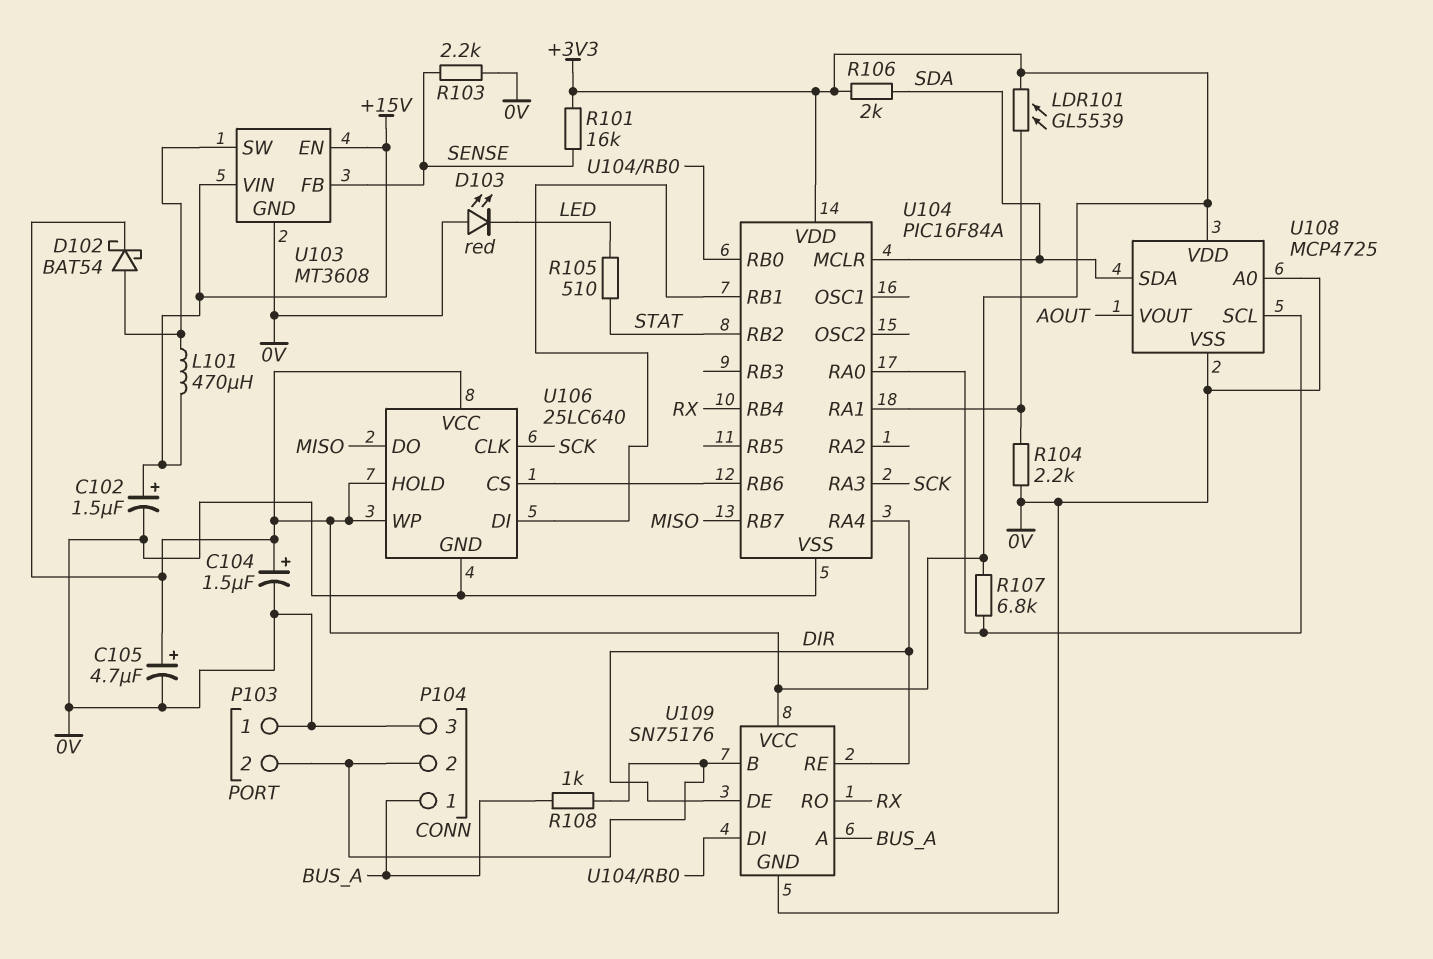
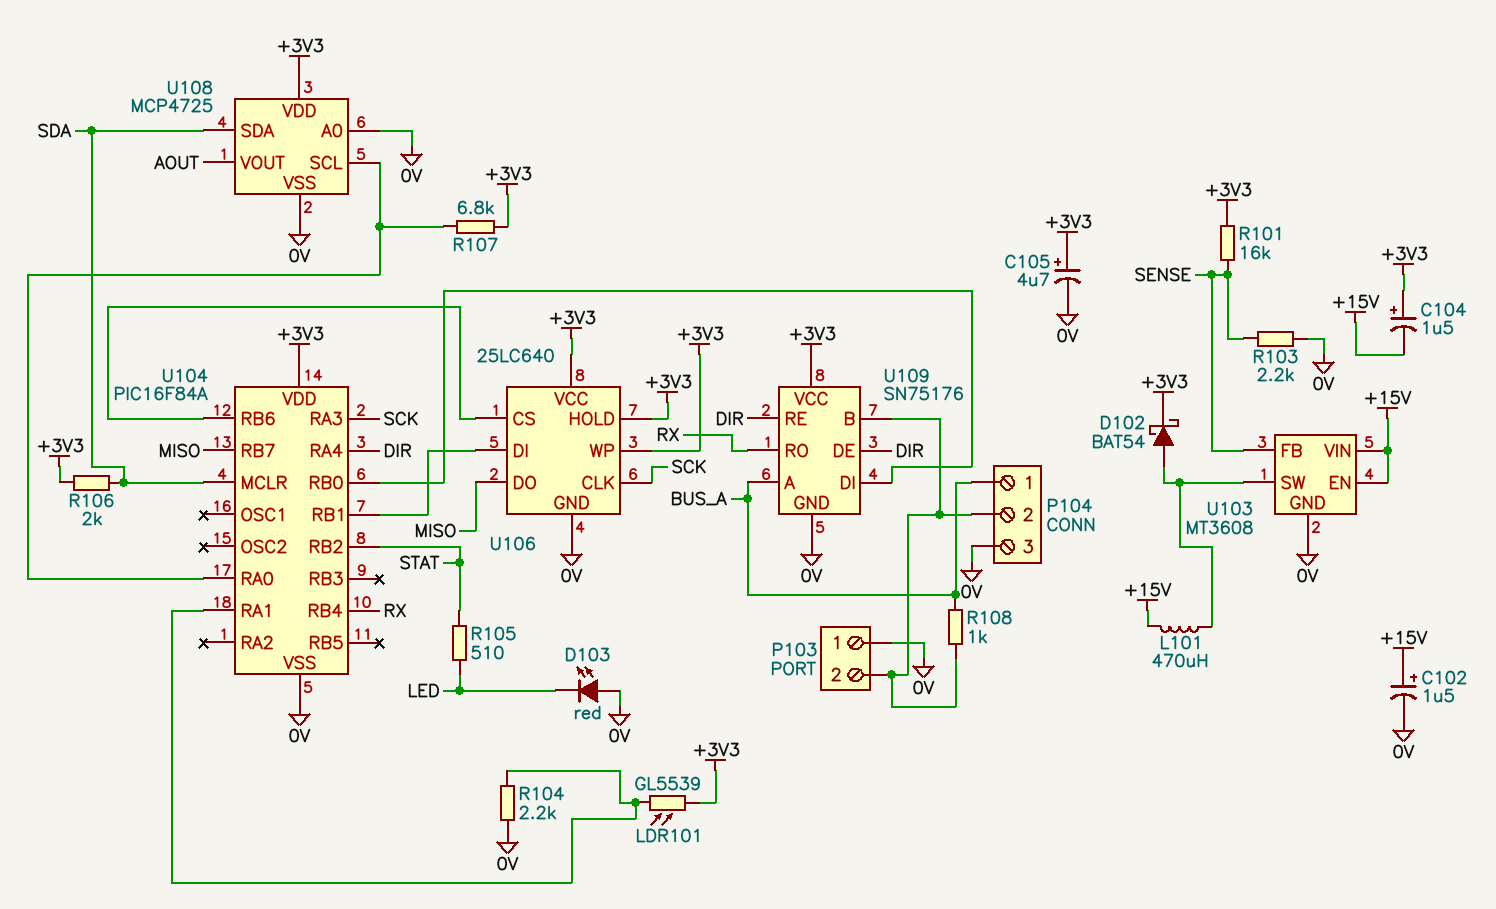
C104: 1.5uF (plus +3V3, minus 0V) -> 1.5uF (plus +3V3, minus +15V)

